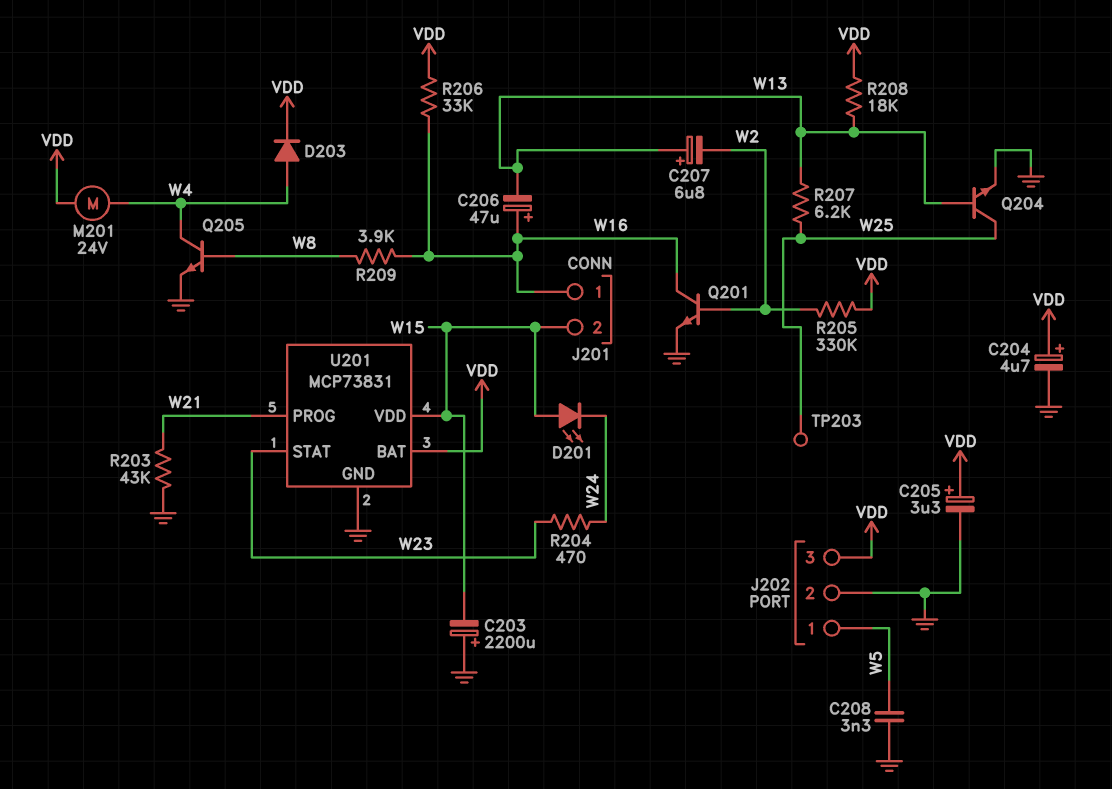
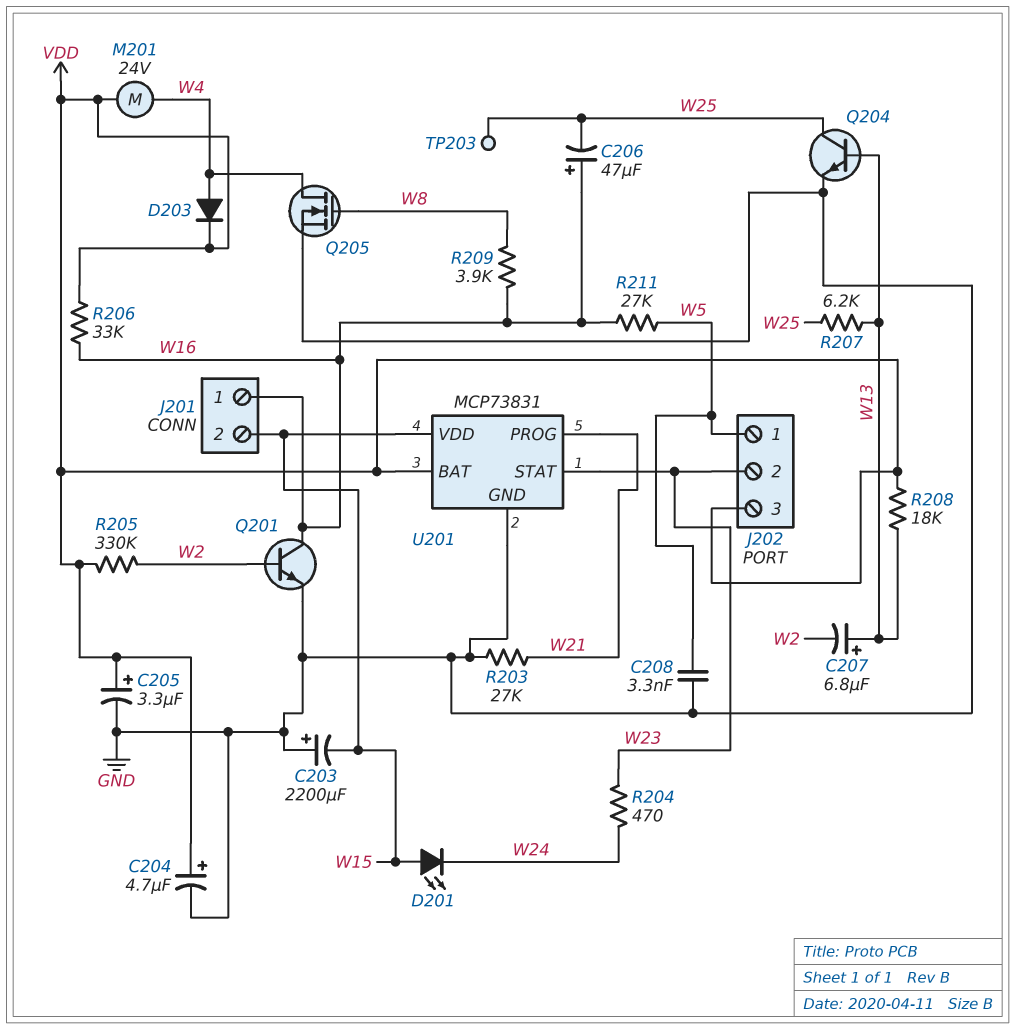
C206: 47uF (plus W16, minus W13) -> 47uF (plus W16, minus W25)
J202 pin 2: GND -> W23
Q205: NPN (B W8, C W4, E GND) -> NMOS (G W8, D W4, S GND)
R203: 43k (GND, W21) -> 27k (GND, W21)
R211: none -> 27k (W5, W16)

